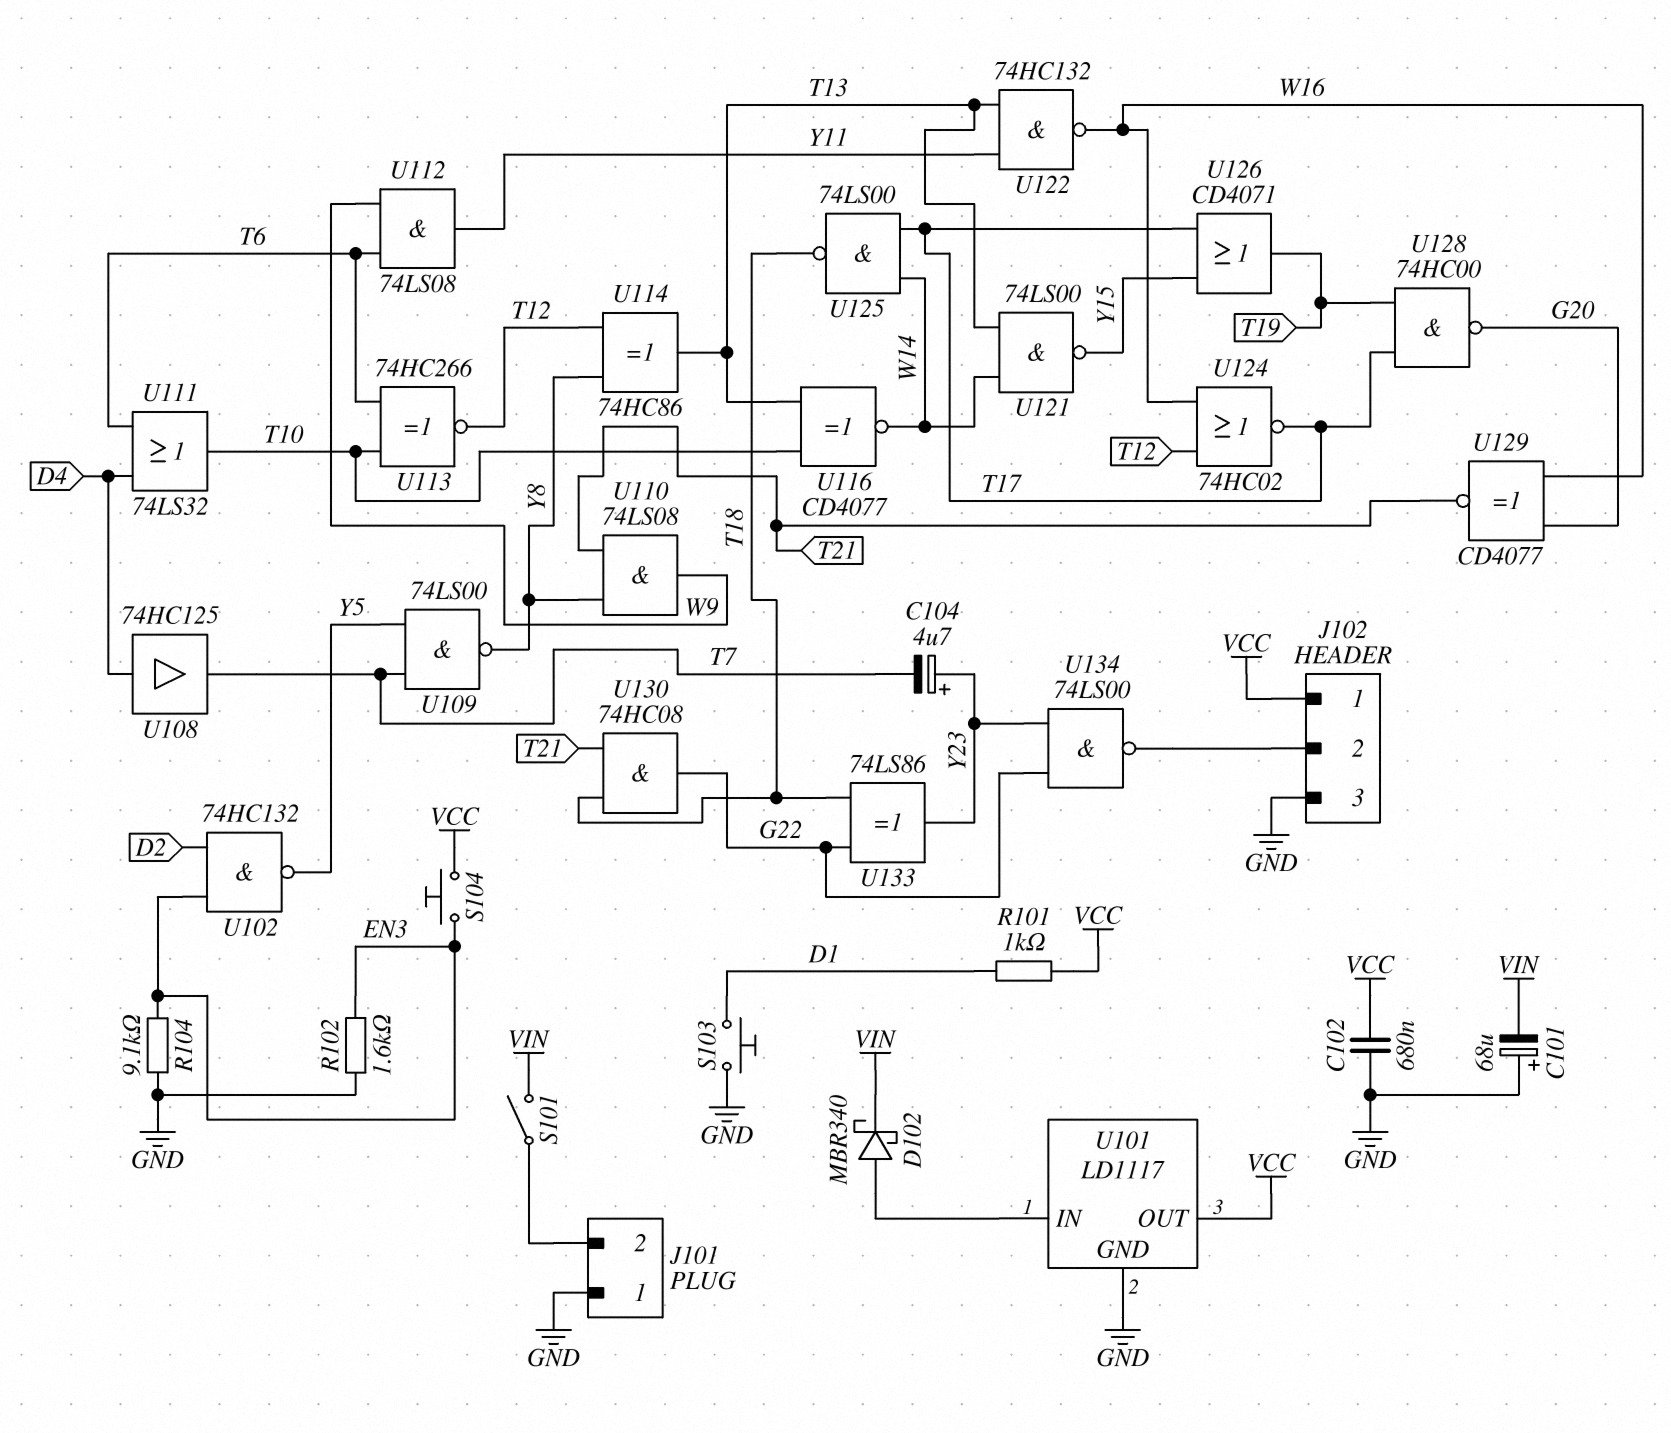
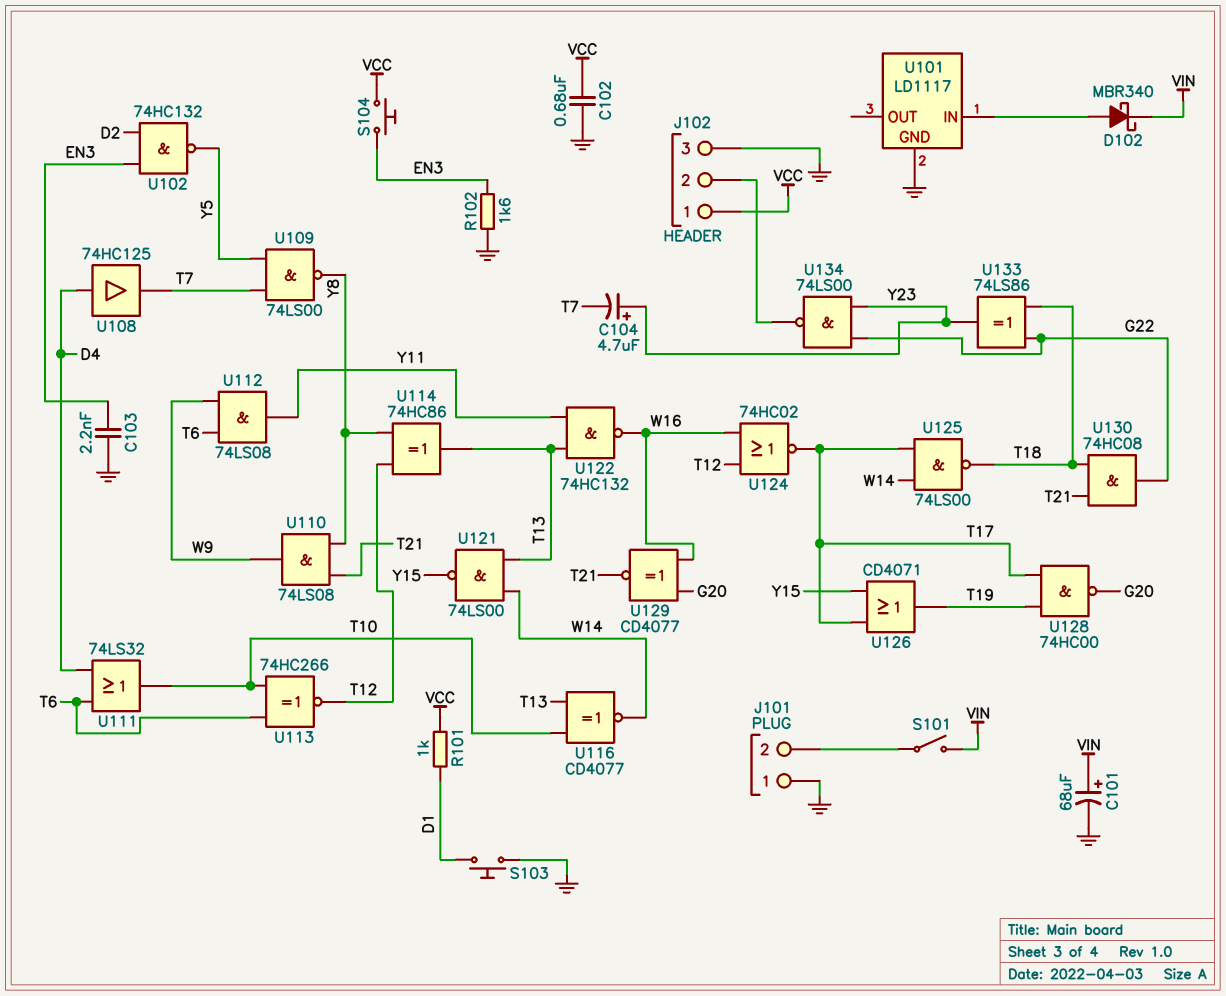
C101: 68uF (plus GND, minus VIN) -> 68uF (plus VIN, minus GND)
C103: none -> 2.2nF (EN3, GND)
R104: 9.1k (EN3, GND) -> none
U101 pin OUT: VCC -> none

